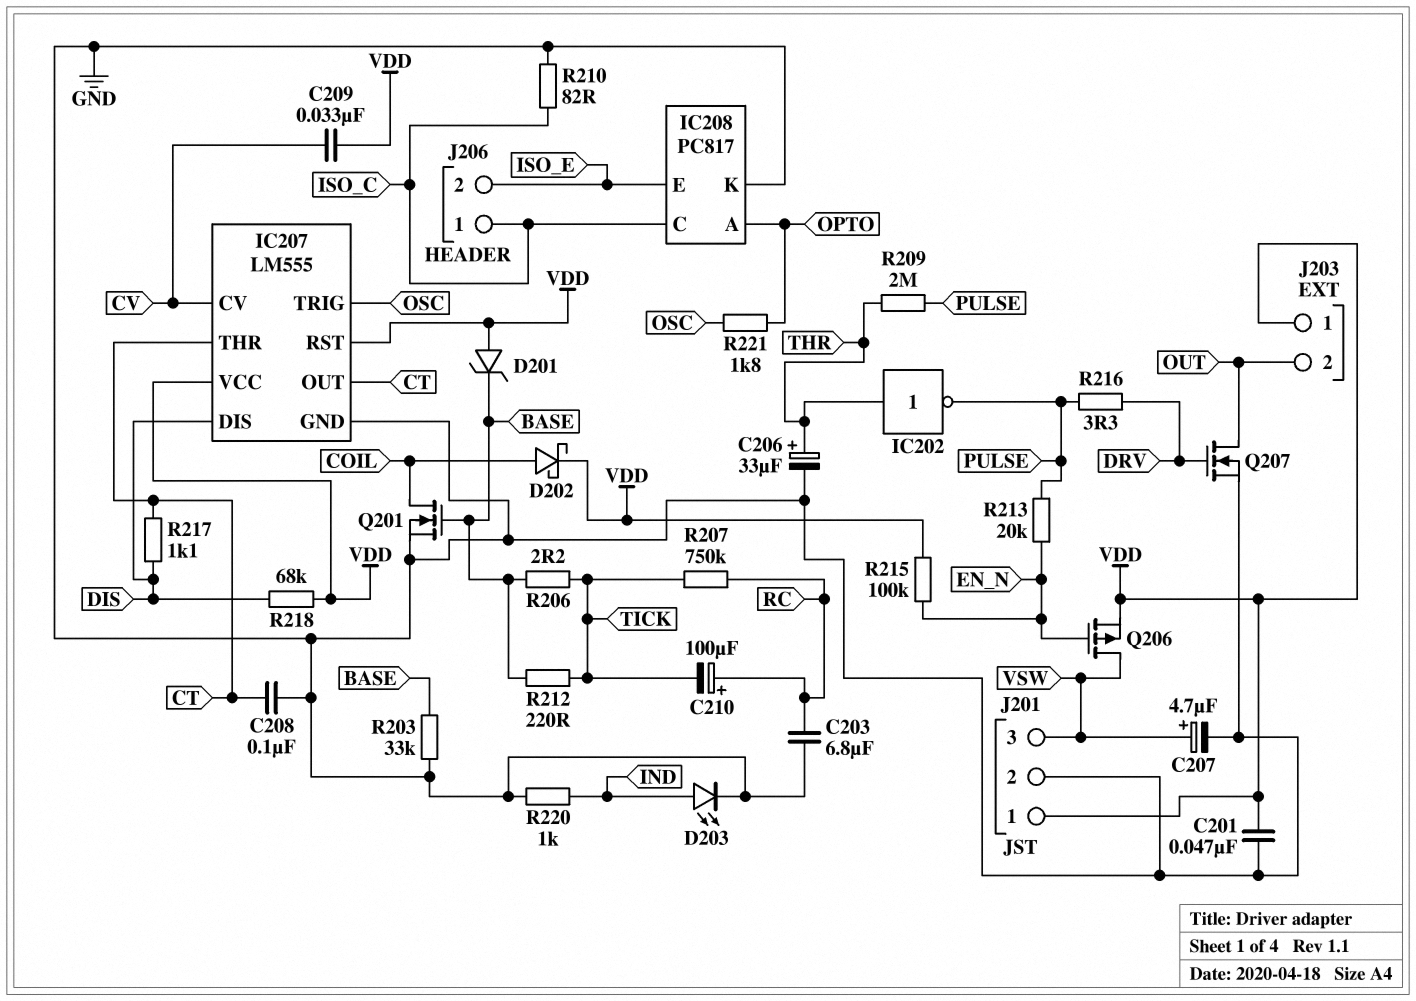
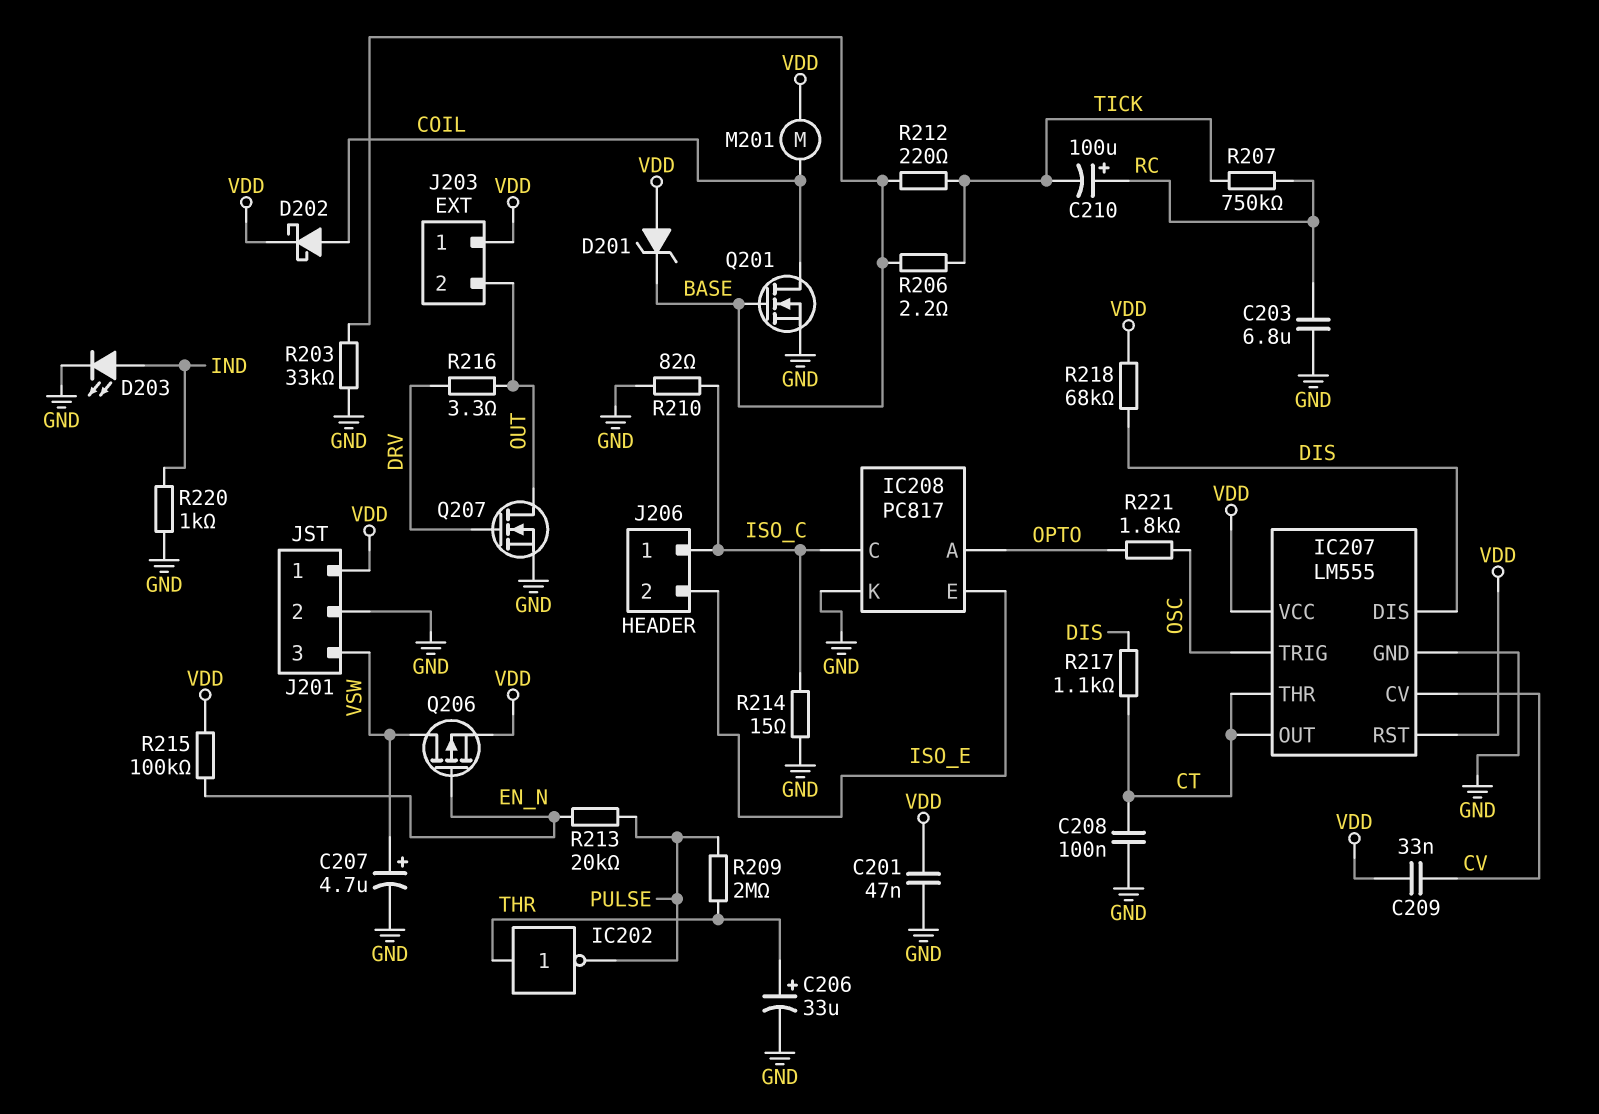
M201: none -> motor (COIL, VDD)
R214: none -> 15 (GND, ISO_C)
R216: 3.3 (DRV, PULSE) -> 3.3 (DRV, OUT)

